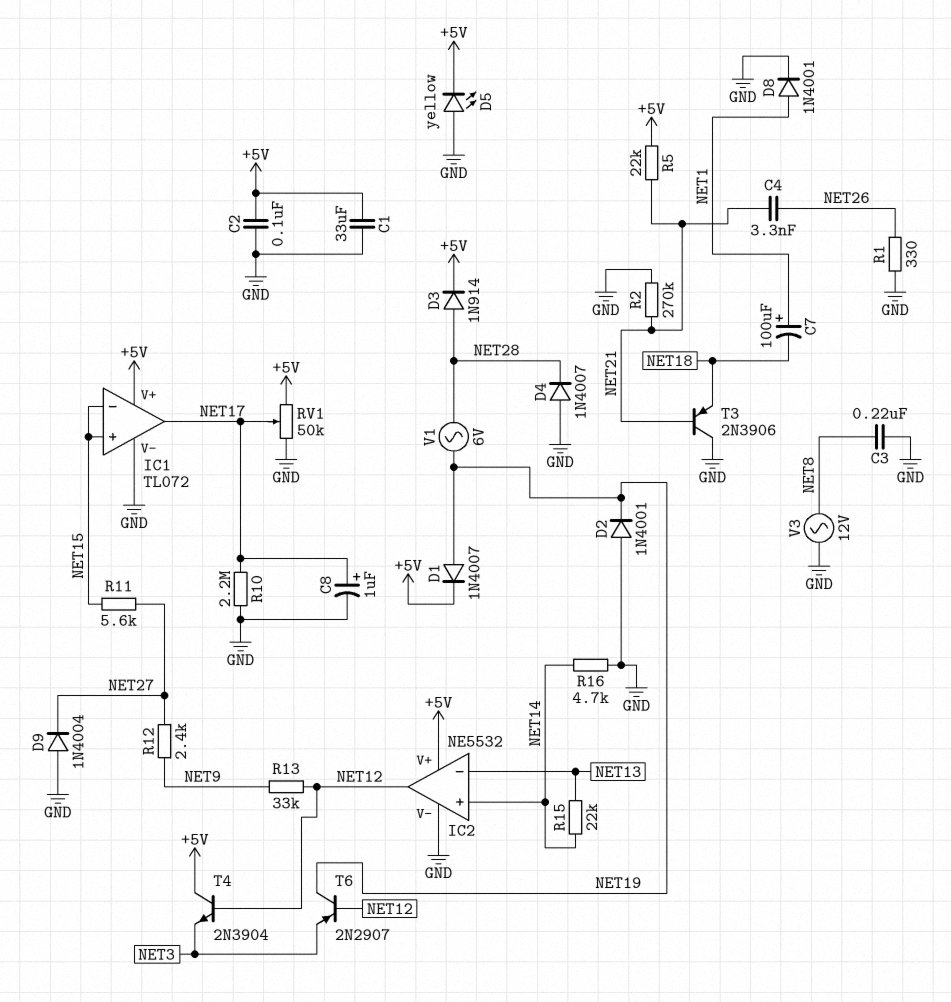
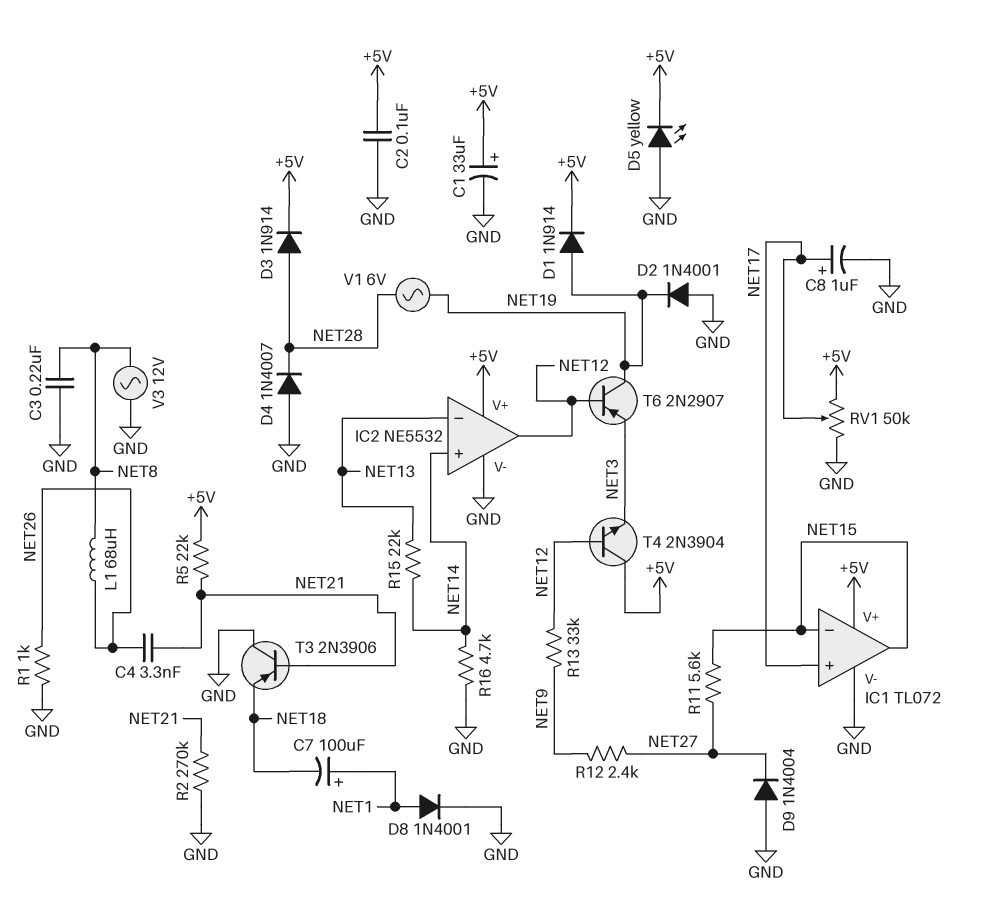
C1: 33uF (+5V, GND) -> 33uF (plus +5V, minus GND)
D1: diode 1N4007 (A NET19, K +5V) -> diode 1N914 (A NET19, K +5V)
IC1 pin in+: NET15 -> NET17
IC1 pin out: NET17 -> NET15
L1: none -> 68uH (NET8, NET26)
R1: 330 (GND, NET26) -> 1k (GND, NET26)
R10: 2.2M (GND, NET17) -> none

